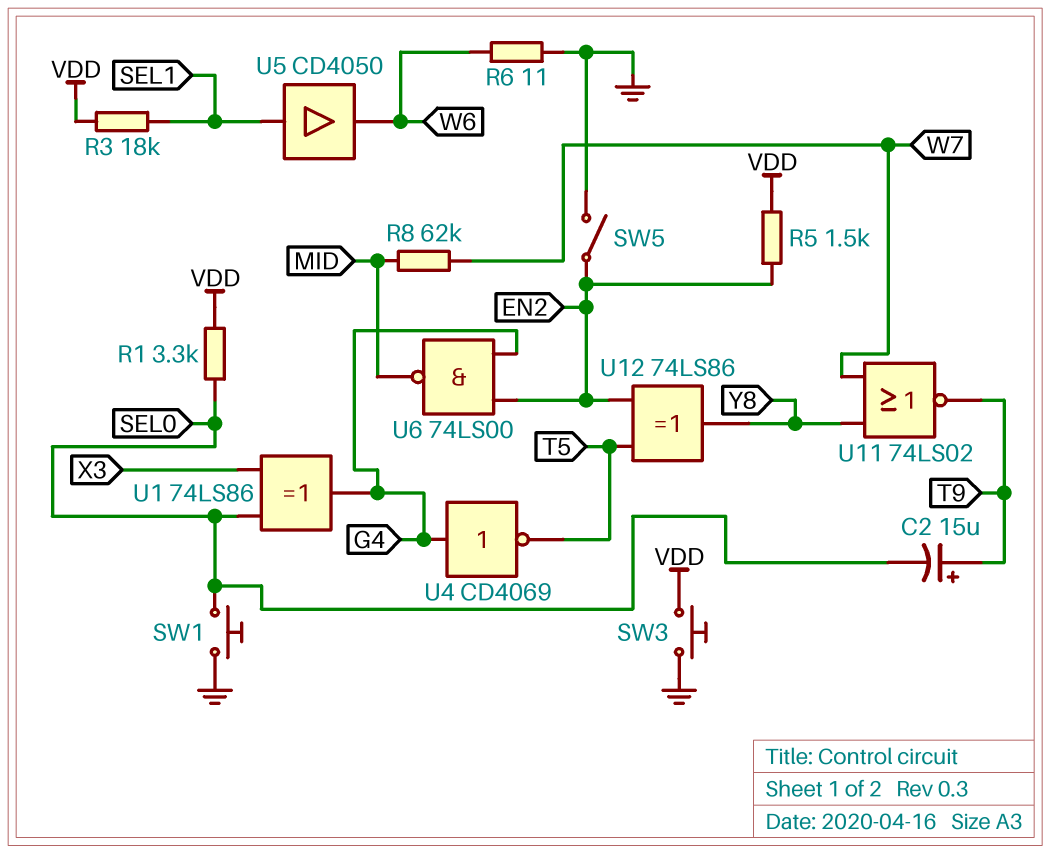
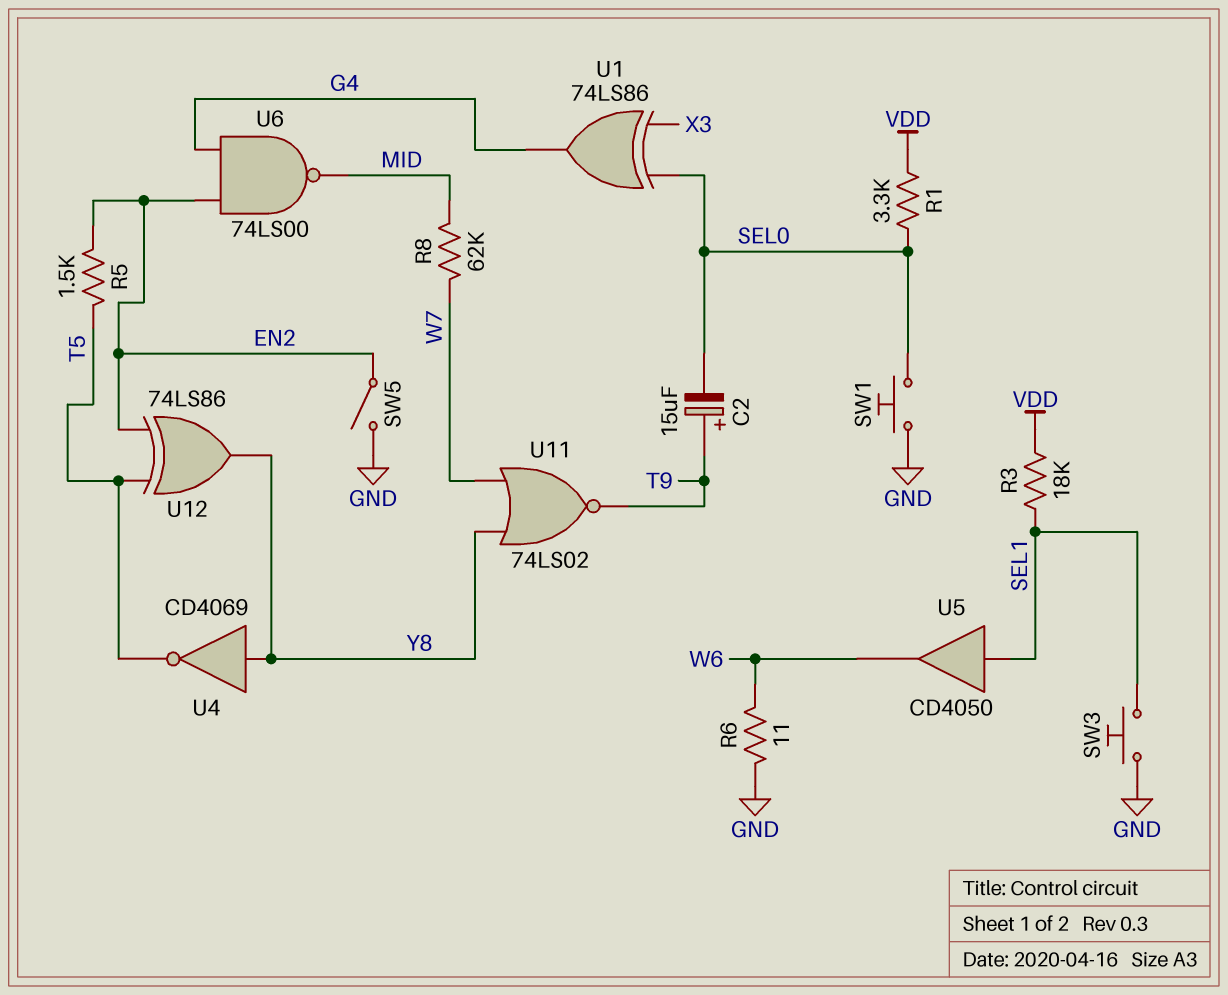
R5: 1.5k (EN2, VDD) -> 1.5k (EN2, T5)
SW3: button (GND, VDD) -> button (GND, SEL1)
U4: NOT CD4069 (in G4, out T5) -> NOT CD4069 (in Y8, out T5)

